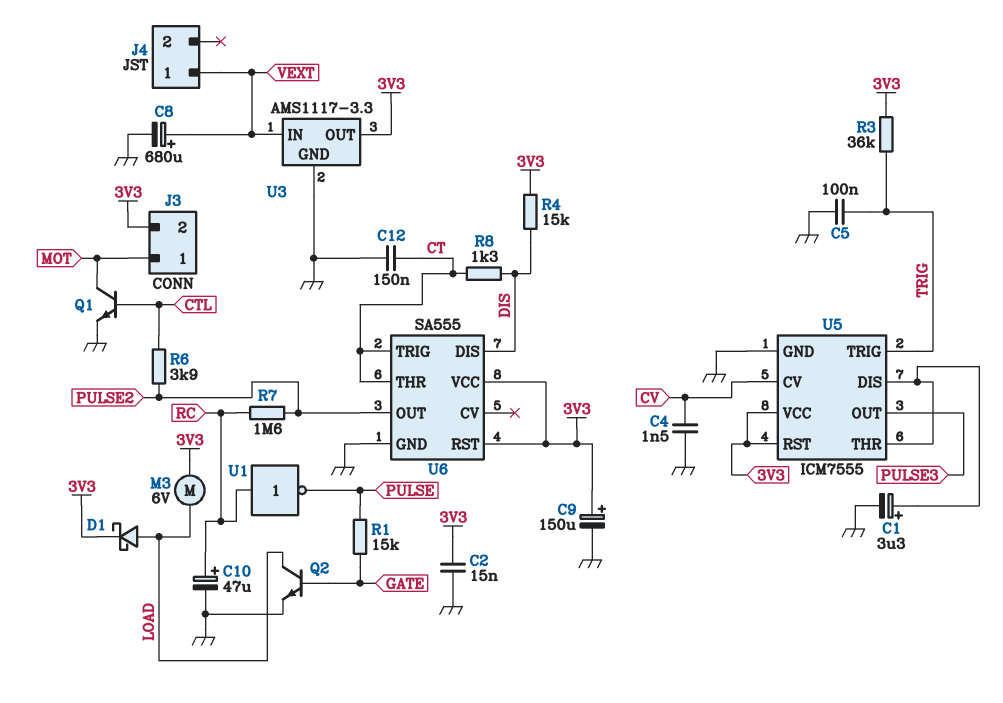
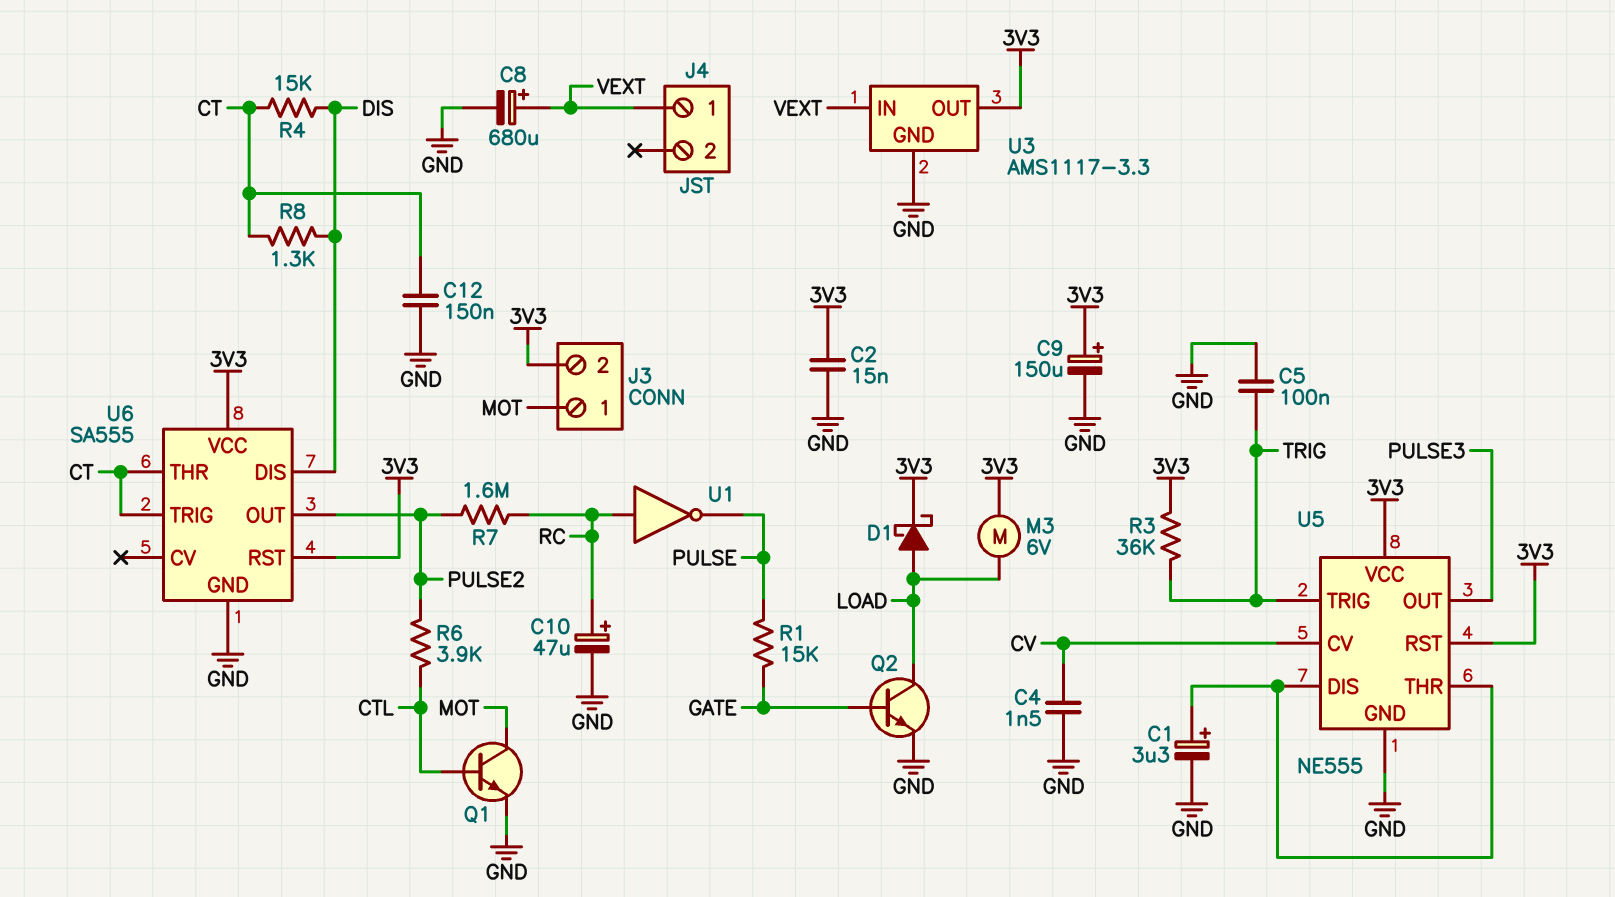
R4: 15k (3V3, DIS) -> 15k (CT, DIS)
U5: ICM7555 -> NE555

